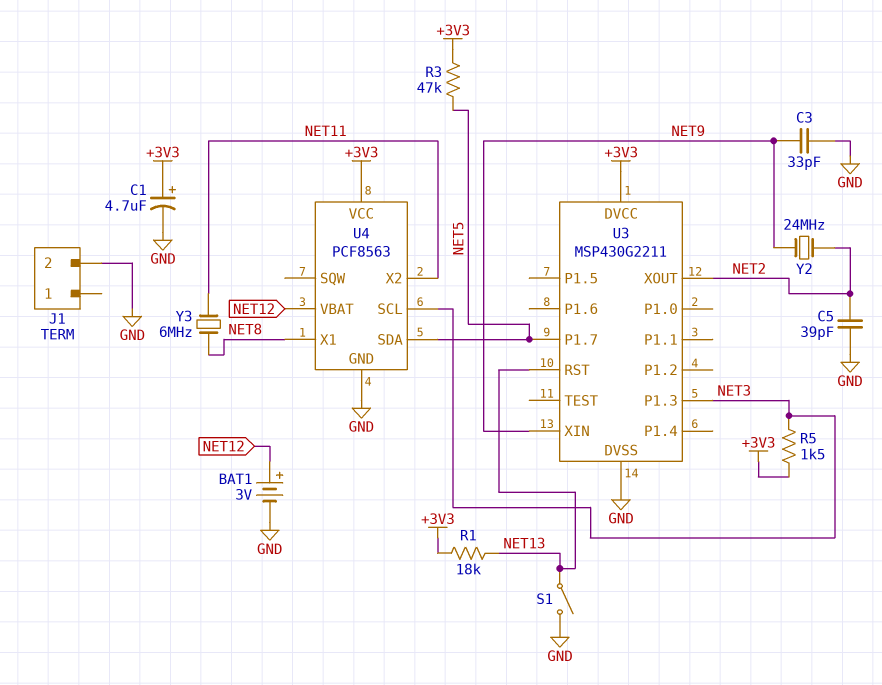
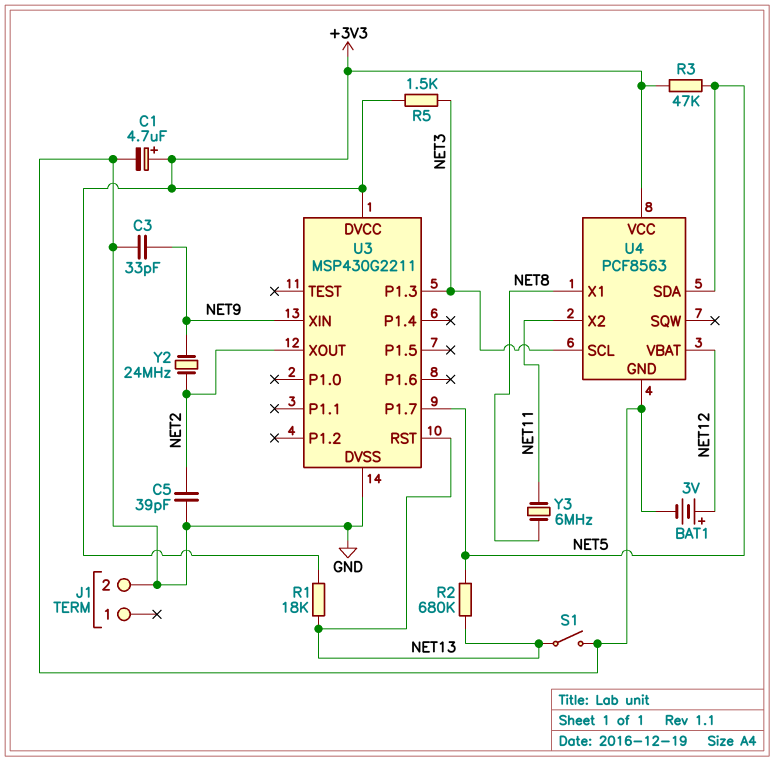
R2: none -> 680k (NET5, NET13)

